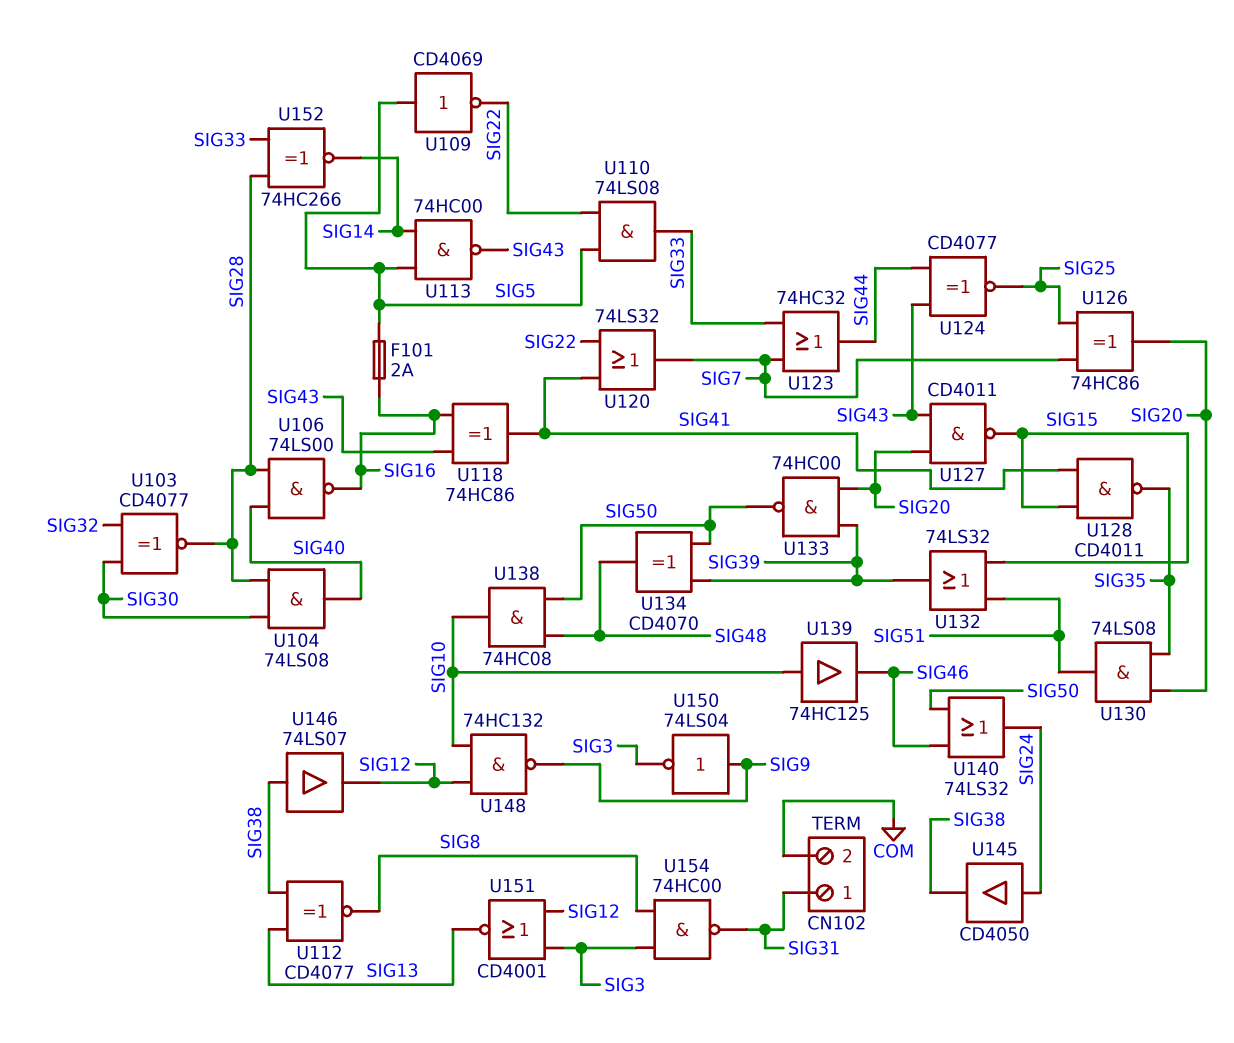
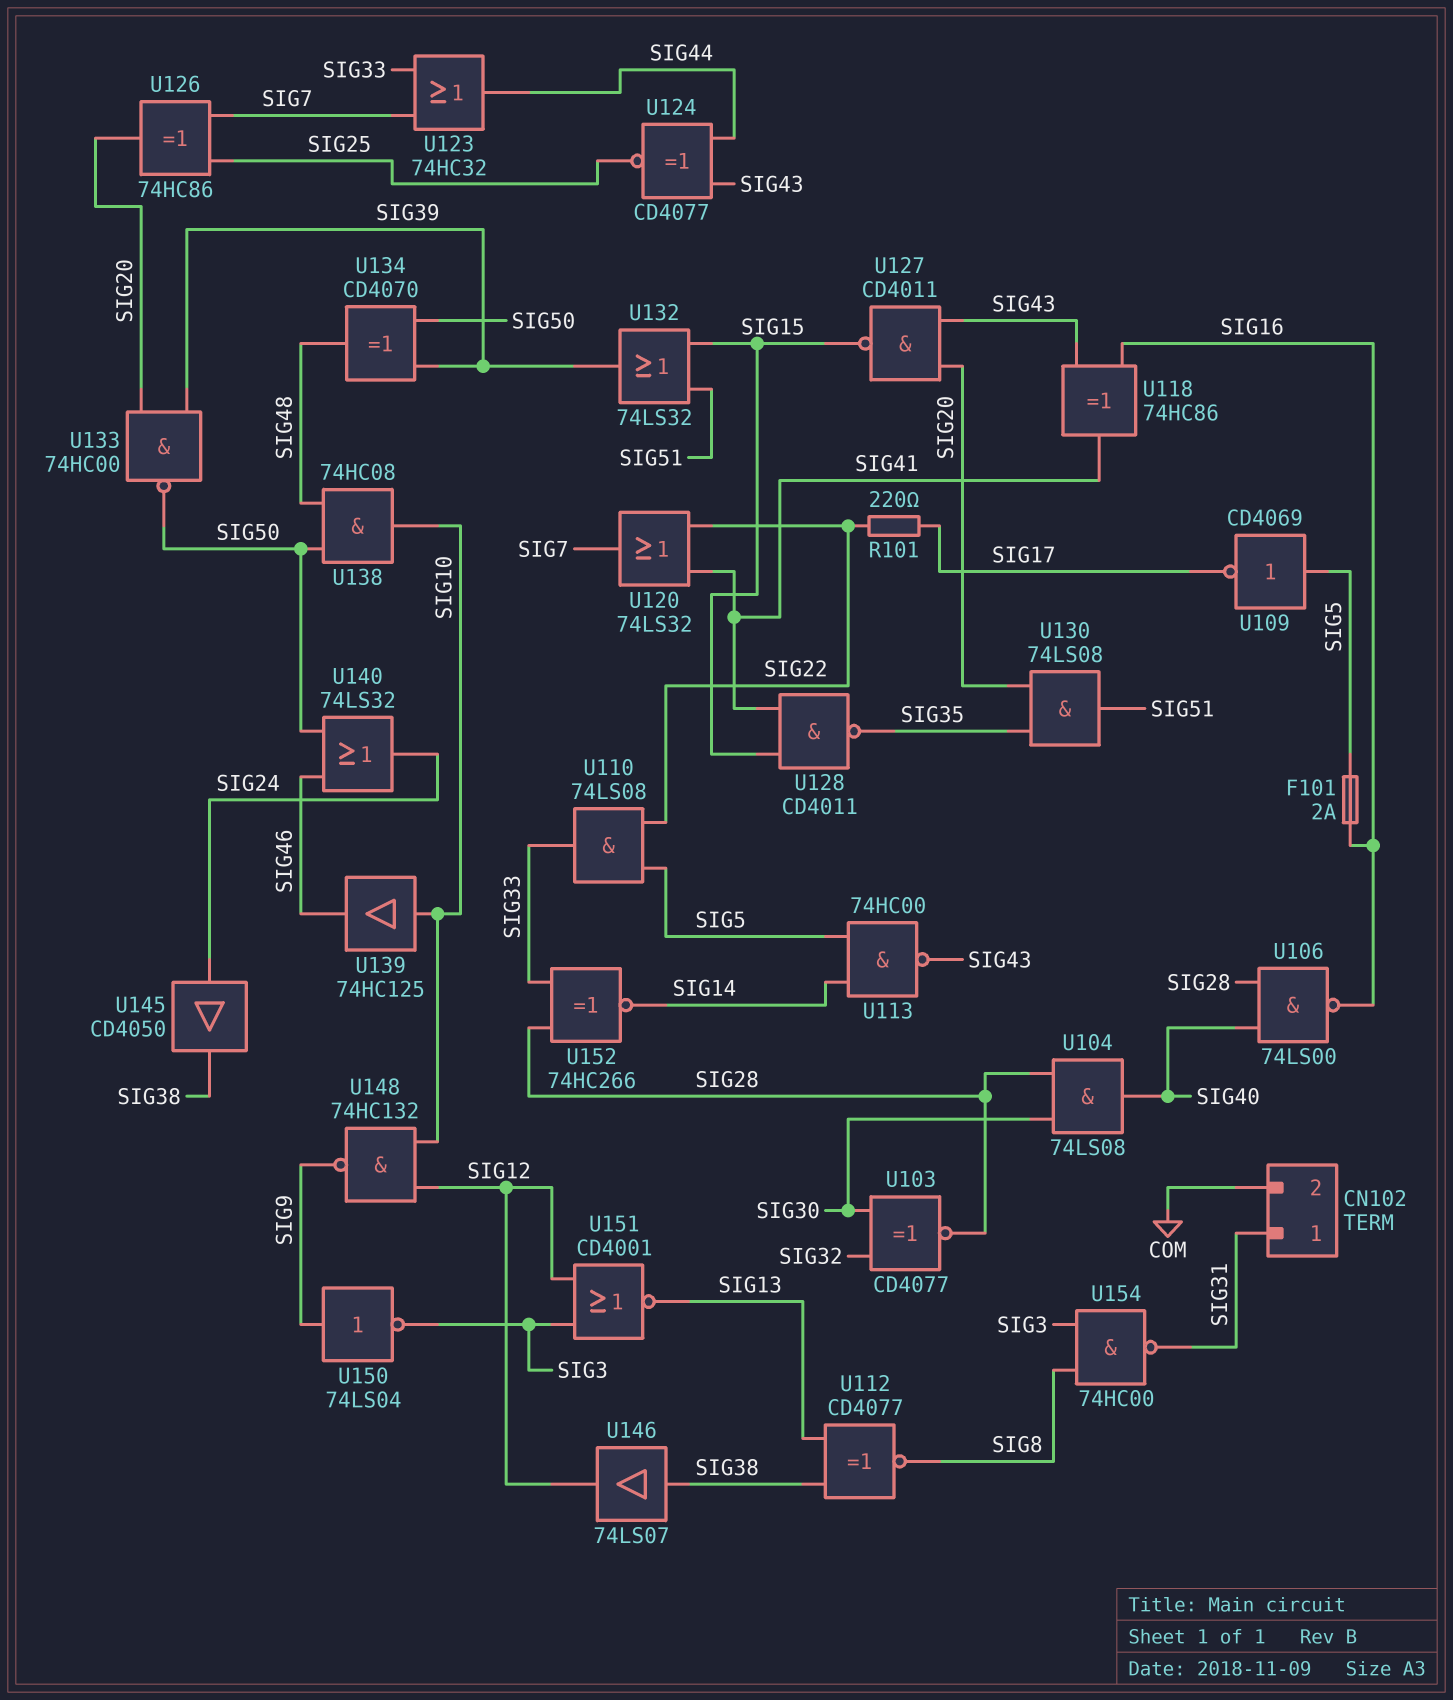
R101: none -> 220 (SIG17, SIG22)
U109: NOT CD4069 (in SIG5, out SIG22) -> NOT CD4069 (in SIG5, out SIG17)

